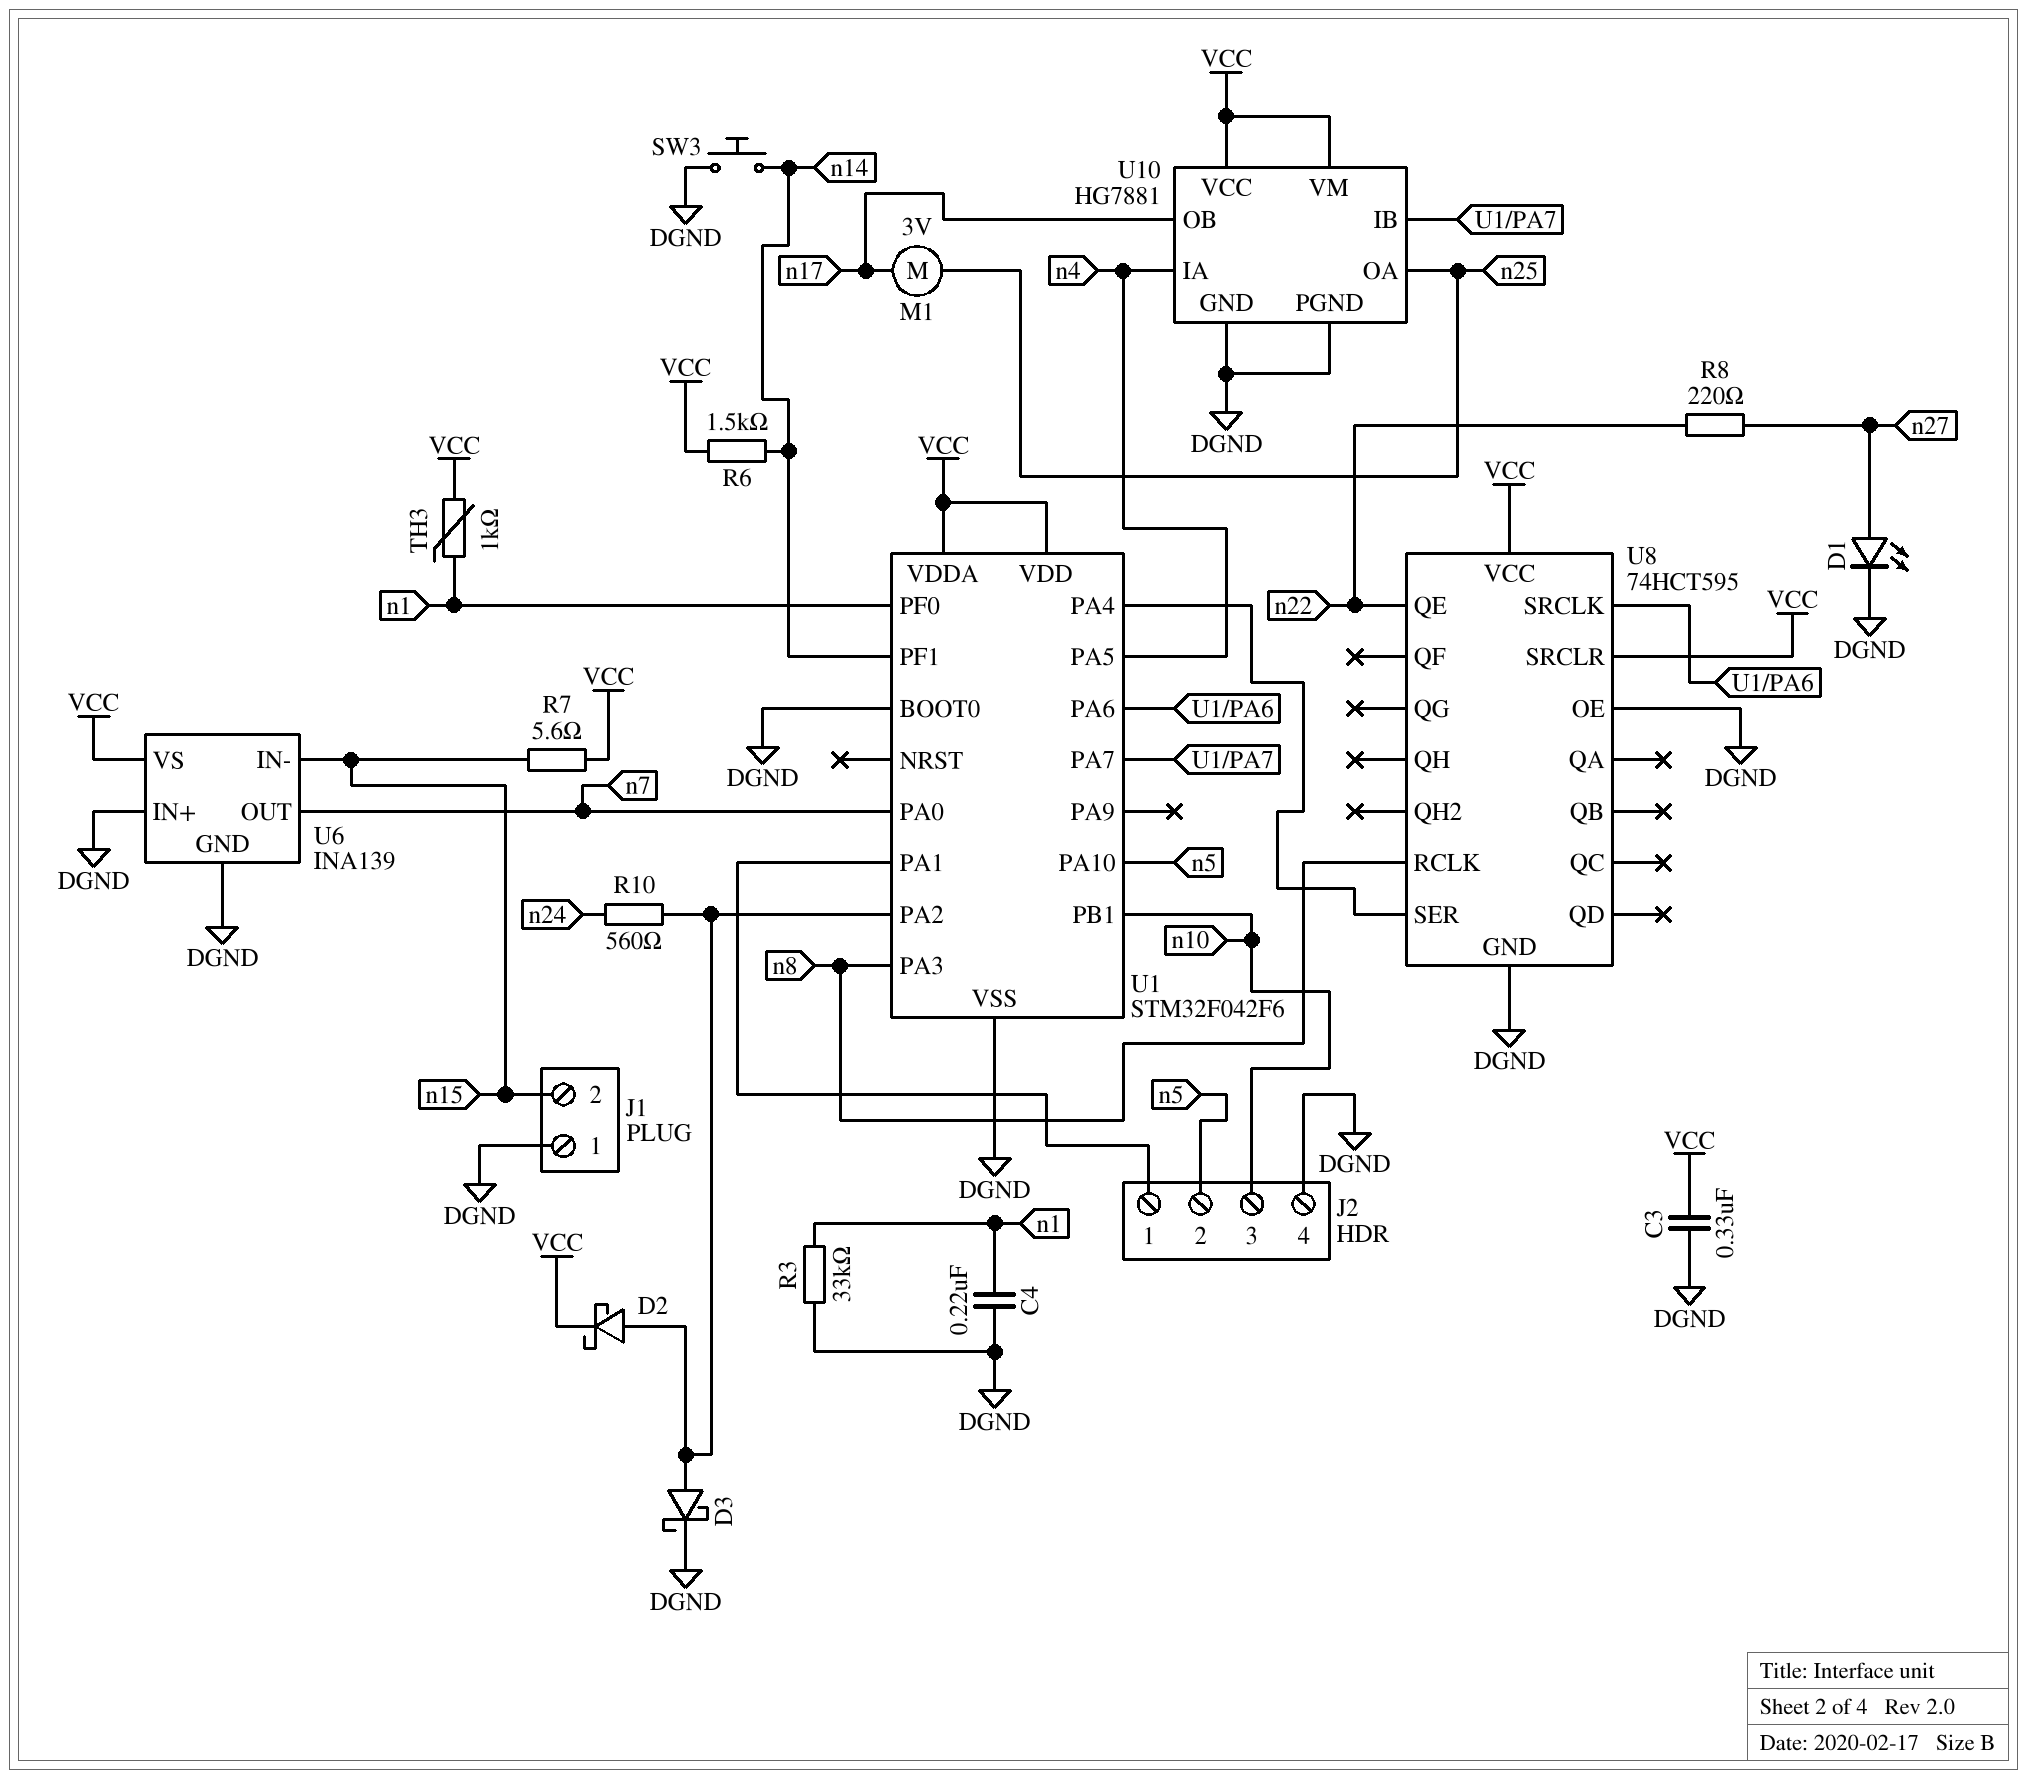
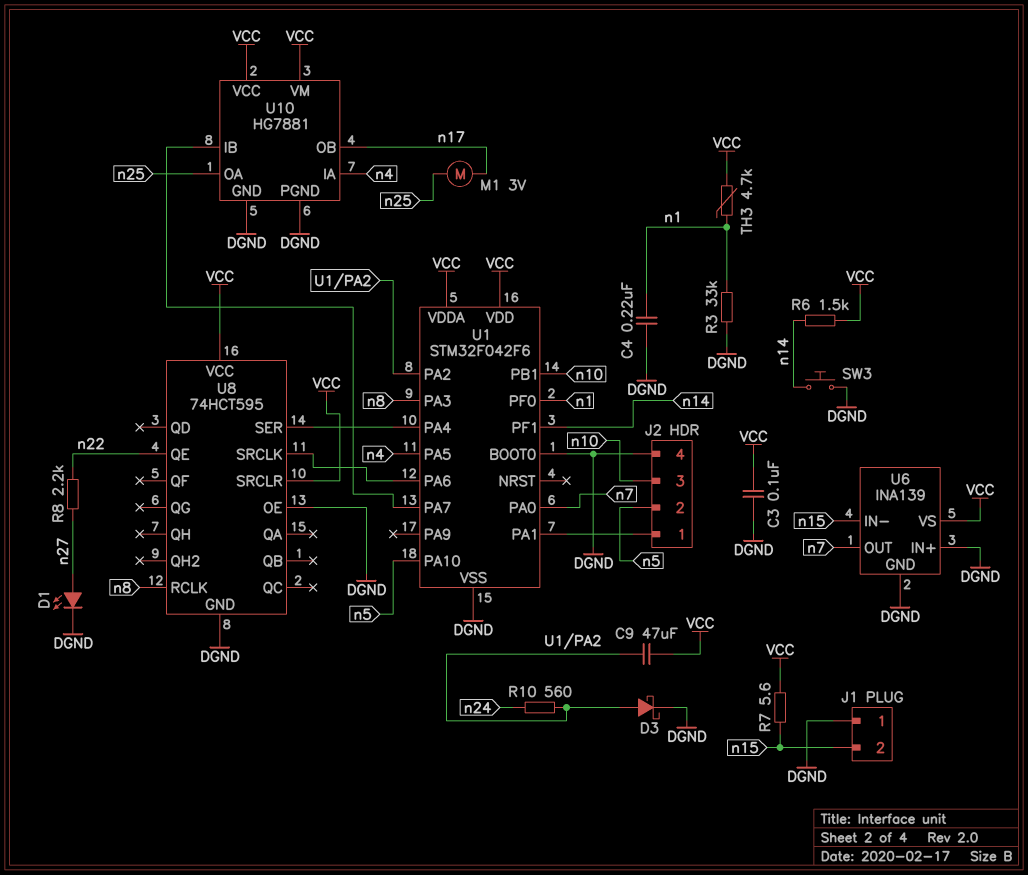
C3: 330nF (DGND, VCC) -> 100nF (DGND, VCC)
C9: none -> 47uF (U1/PA2, VCC)
D2: schottky (A U1/PA2, K VCC) -> none
R8: 220 (n22, n27) -> 2.2k (n22, n27)
TH3: 1k (VCC, n1) -> 4.7k (VCC, n1)

